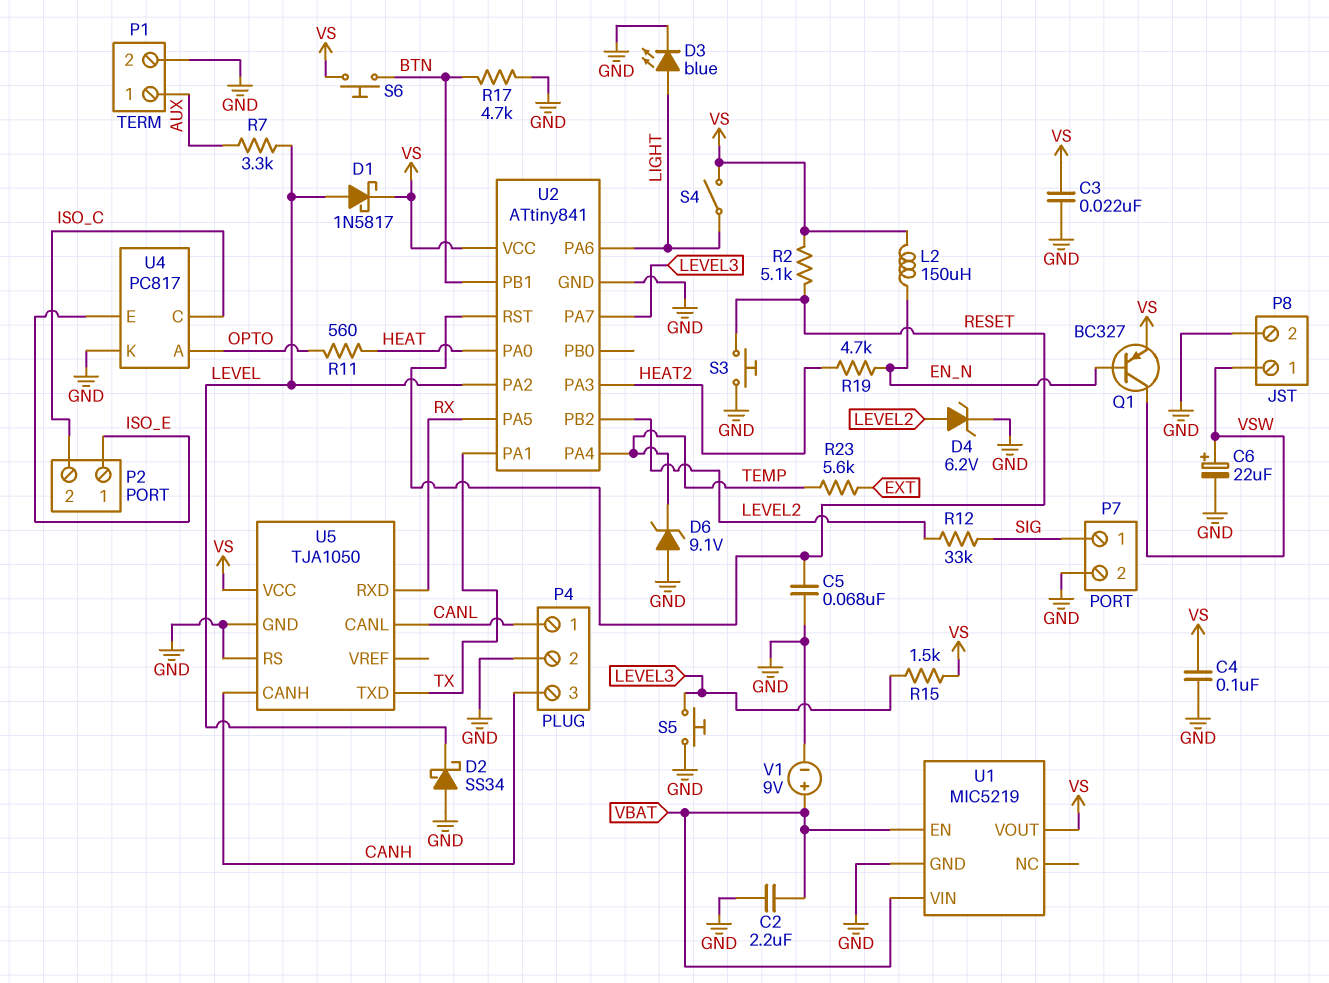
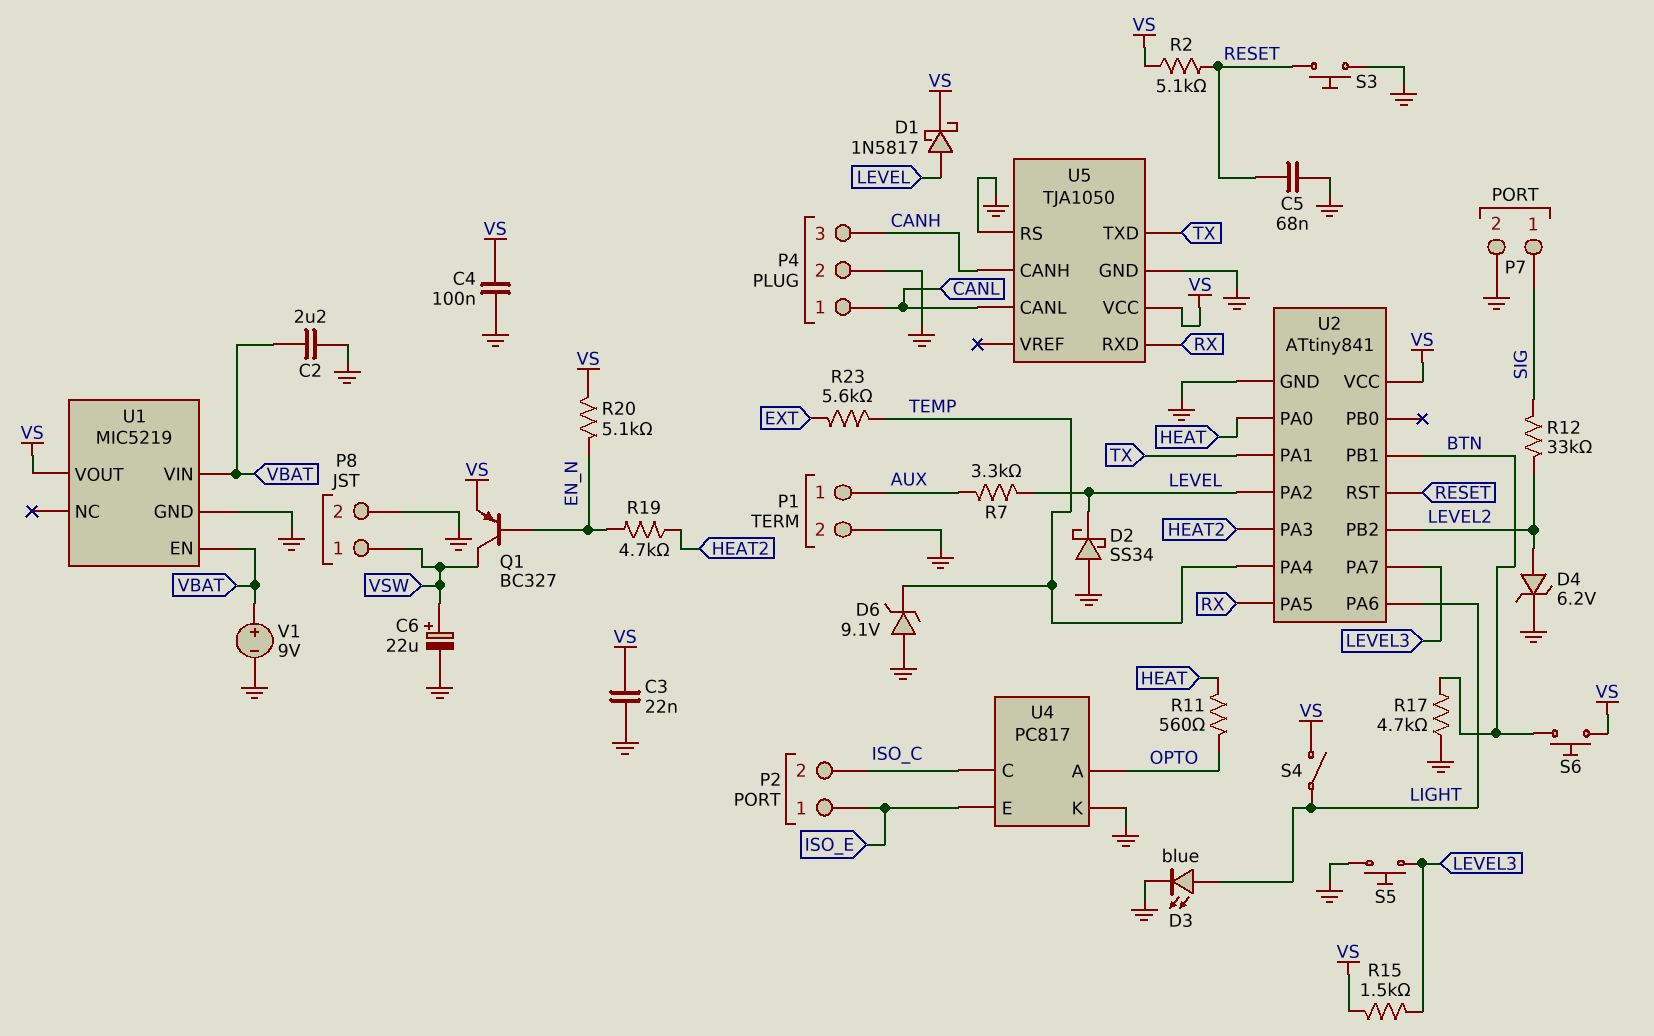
L2: 150uH (EN_N, VS) -> none
R20: none -> 5.1k (EN_N, VS)

